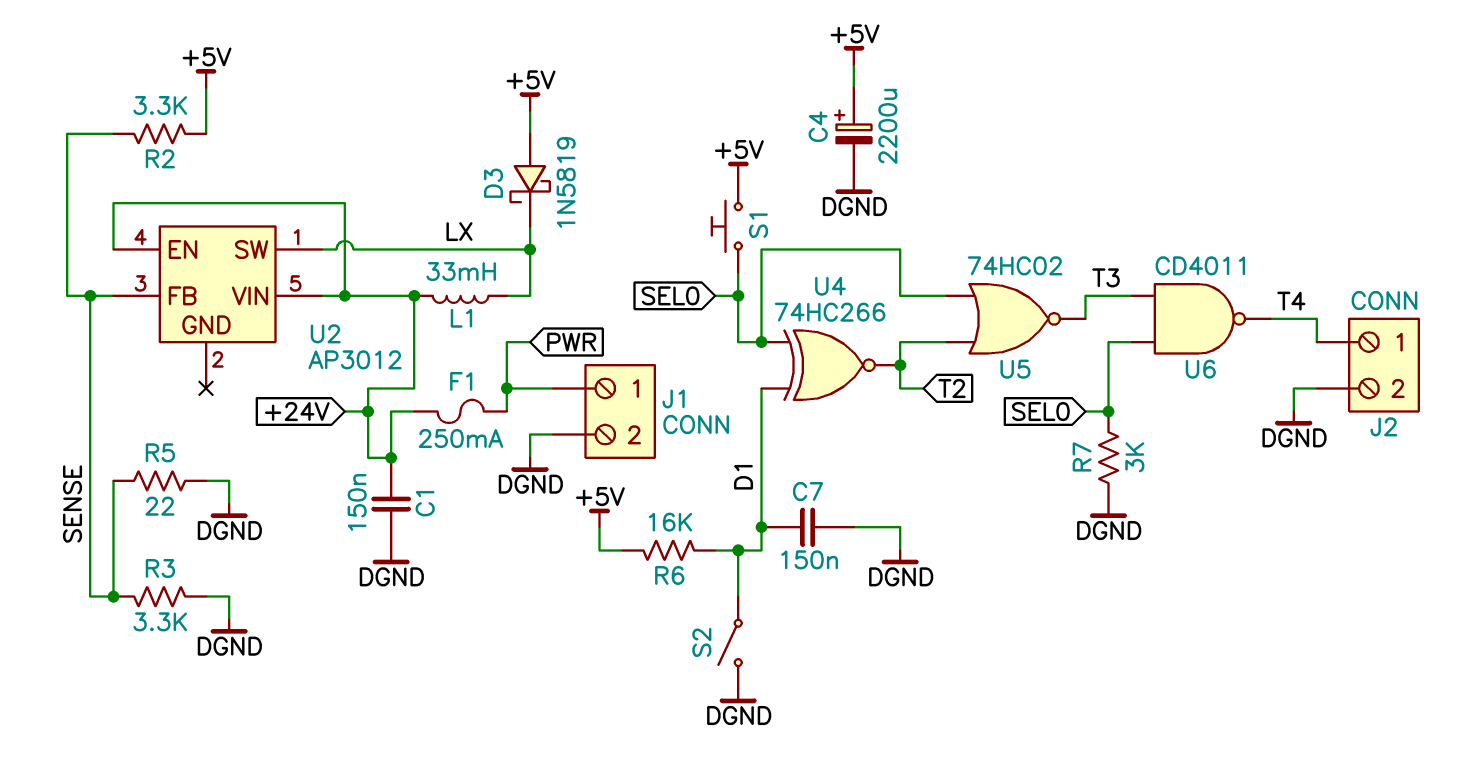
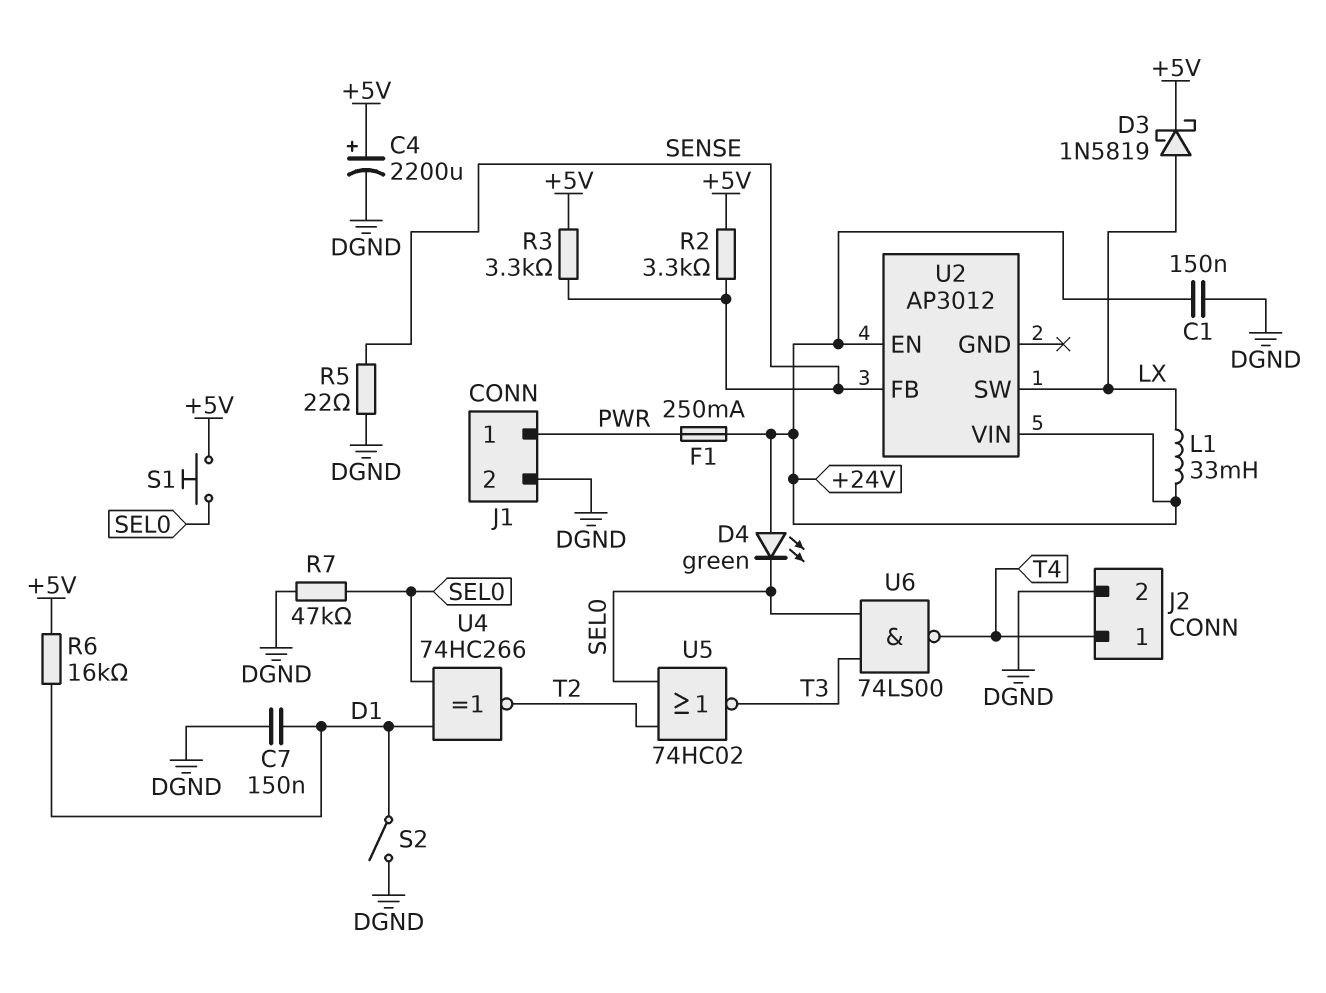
D3: schottky 1N5819 (A +5V, K LX) -> schottky 1N5819 (A LX, K +5V)
D4: none -> LED green (A +24V, K SEL0)
R3: 3.3k (DGND, SENSE) -> 3.3k (+5V, SENSE)
R7: 3k (DGND, SEL0) -> 47k (DGND, SEL0)
U6: NAND CD4011 (in SEL0, in T3, out T4) -> NAND 74LS00 (in SEL0, in T3, out T4)

